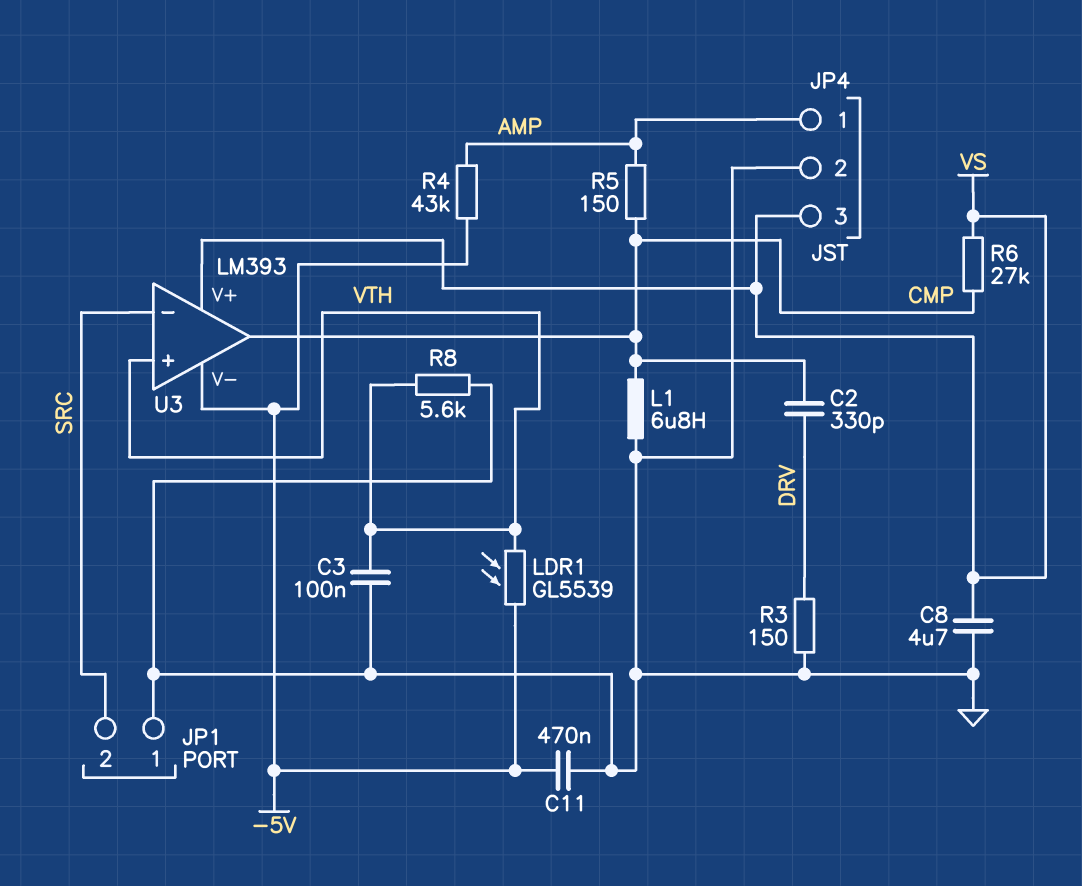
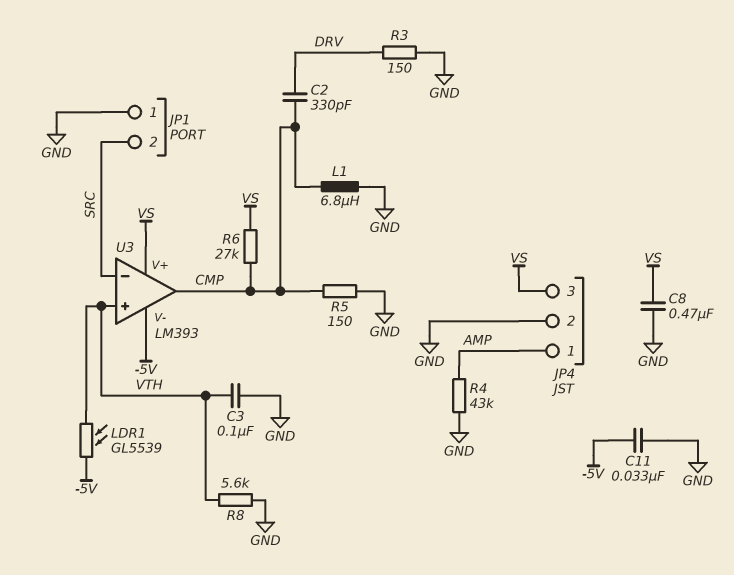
C8: 4.7uF (GND, VS) -> 470nF (GND, VS)
C11: 470nF (-5V, GND) -> 33nF (-5V, GND)
R4: 43k (-5V, AMP) -> 43k (AMP, GND)
R5: 150 (AMP, CMP) -> 150 (CMP, GND)

